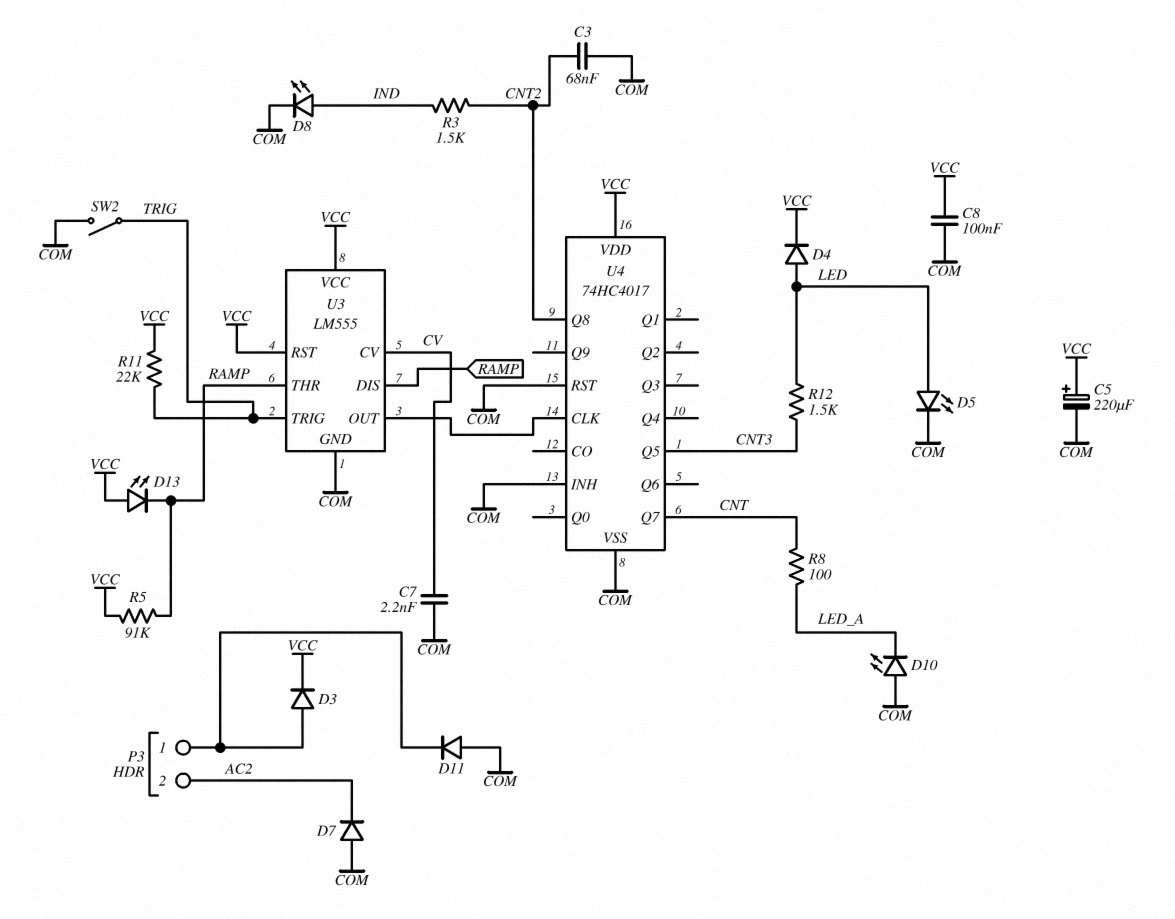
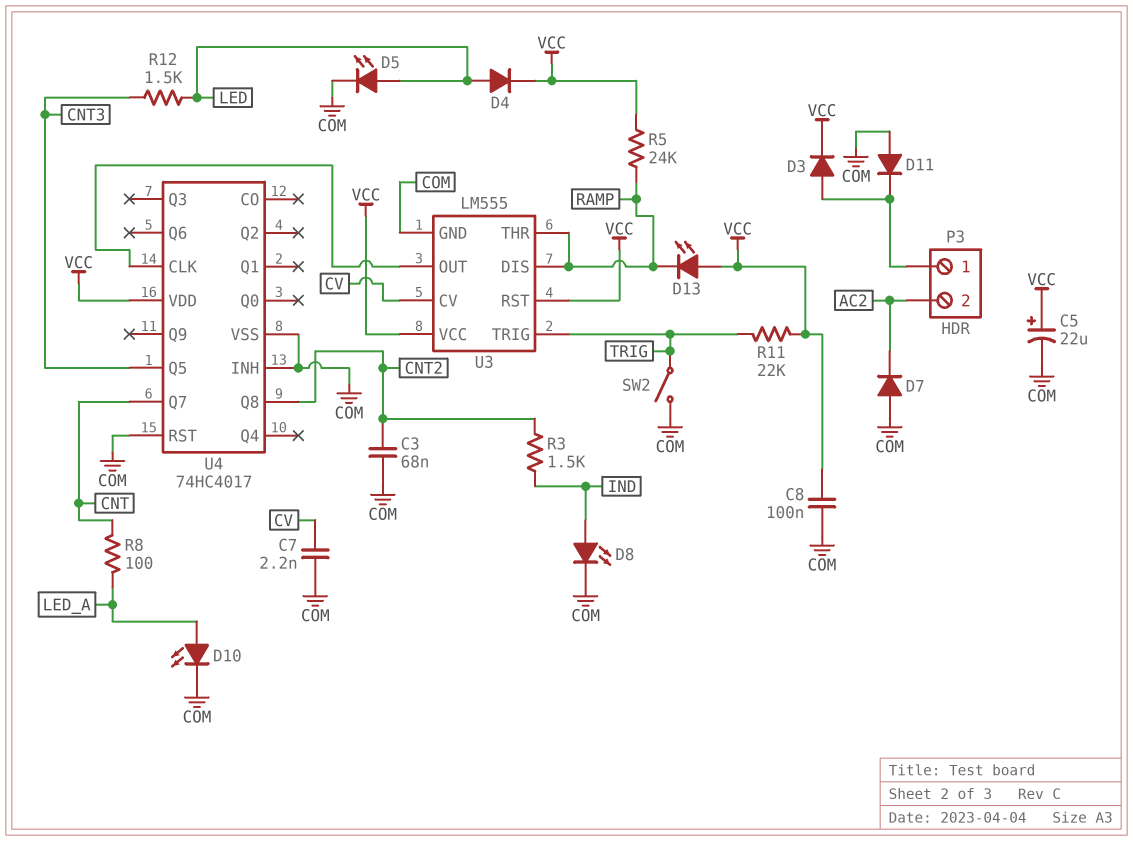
C5: 220uF (plus VCC, minus COM) -> 22uF (plus VCC, minus COM)
D10: LED (A COM, K LED_A) -> LED (A LED_A, K COM)
R5: 91k (RAMP, VCC) -> 24k (RAMP, VCC)

